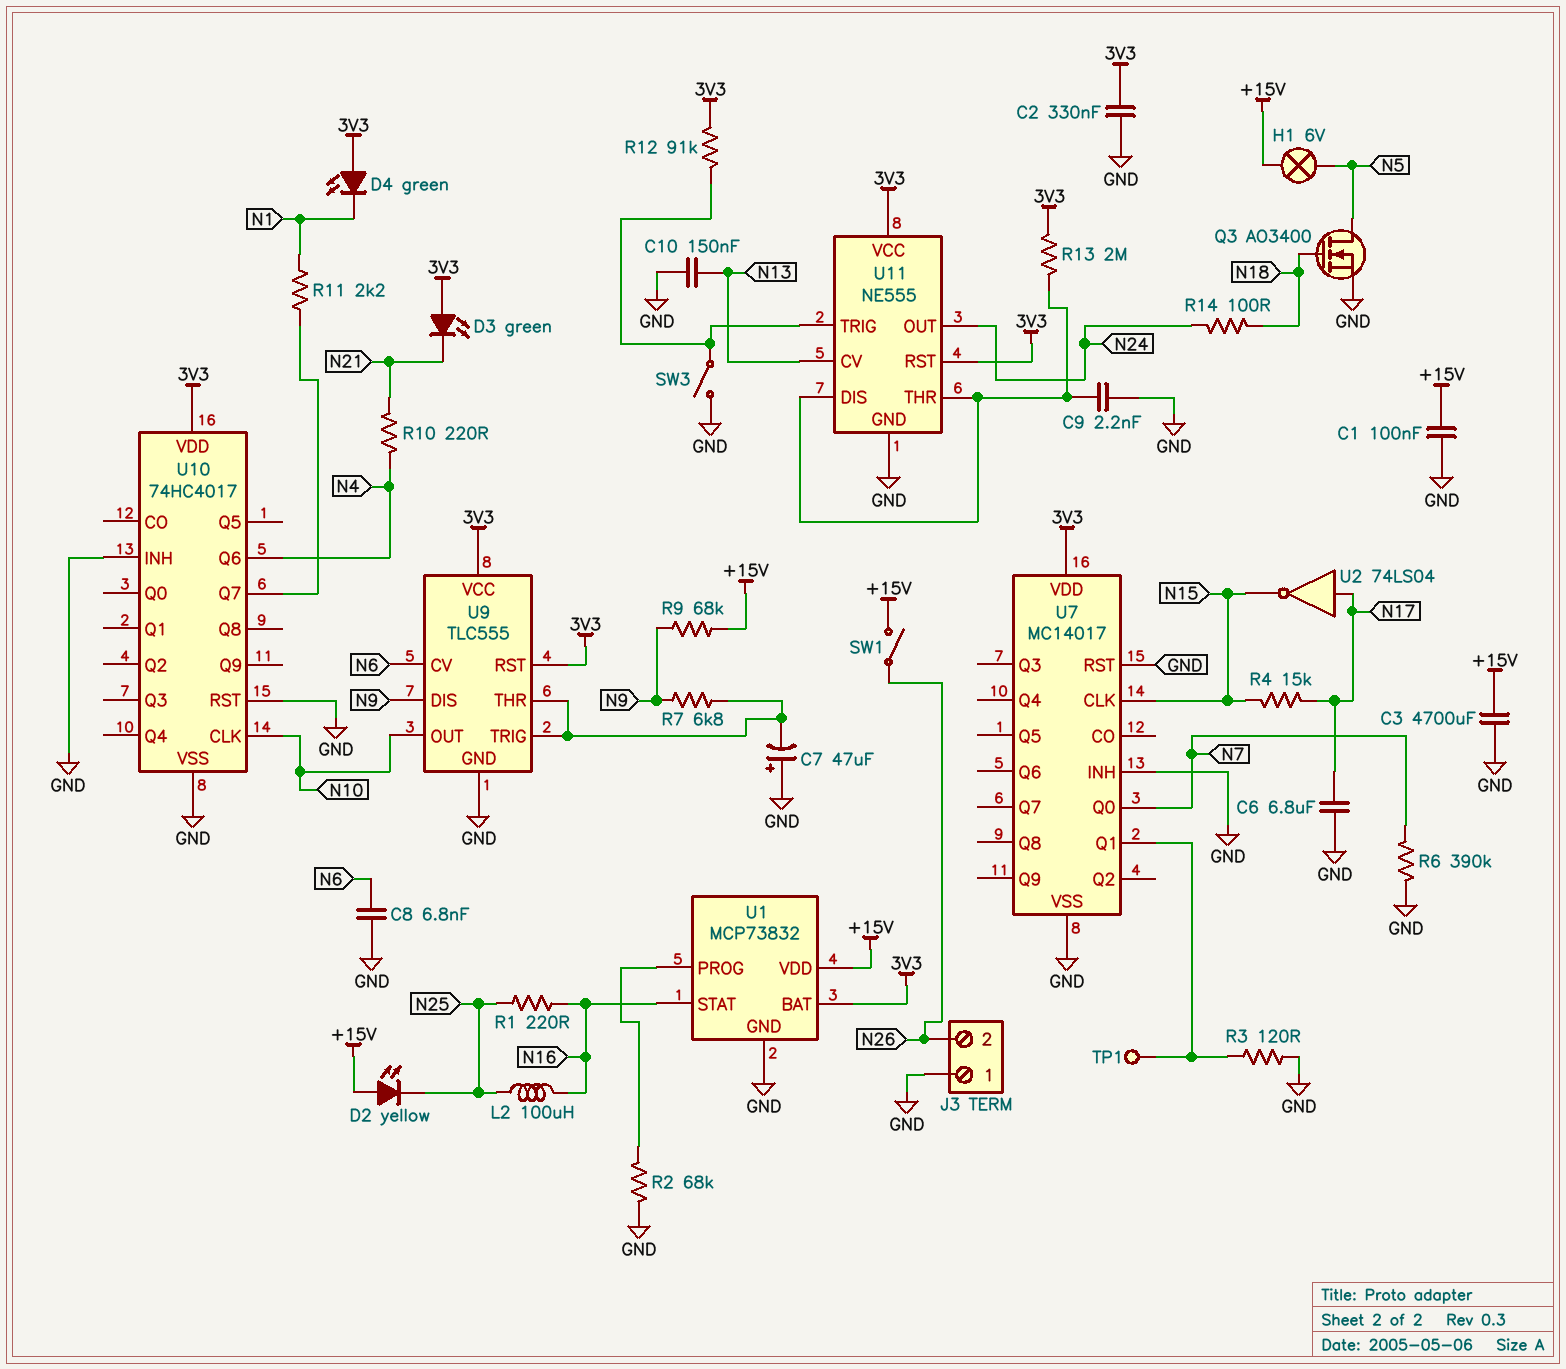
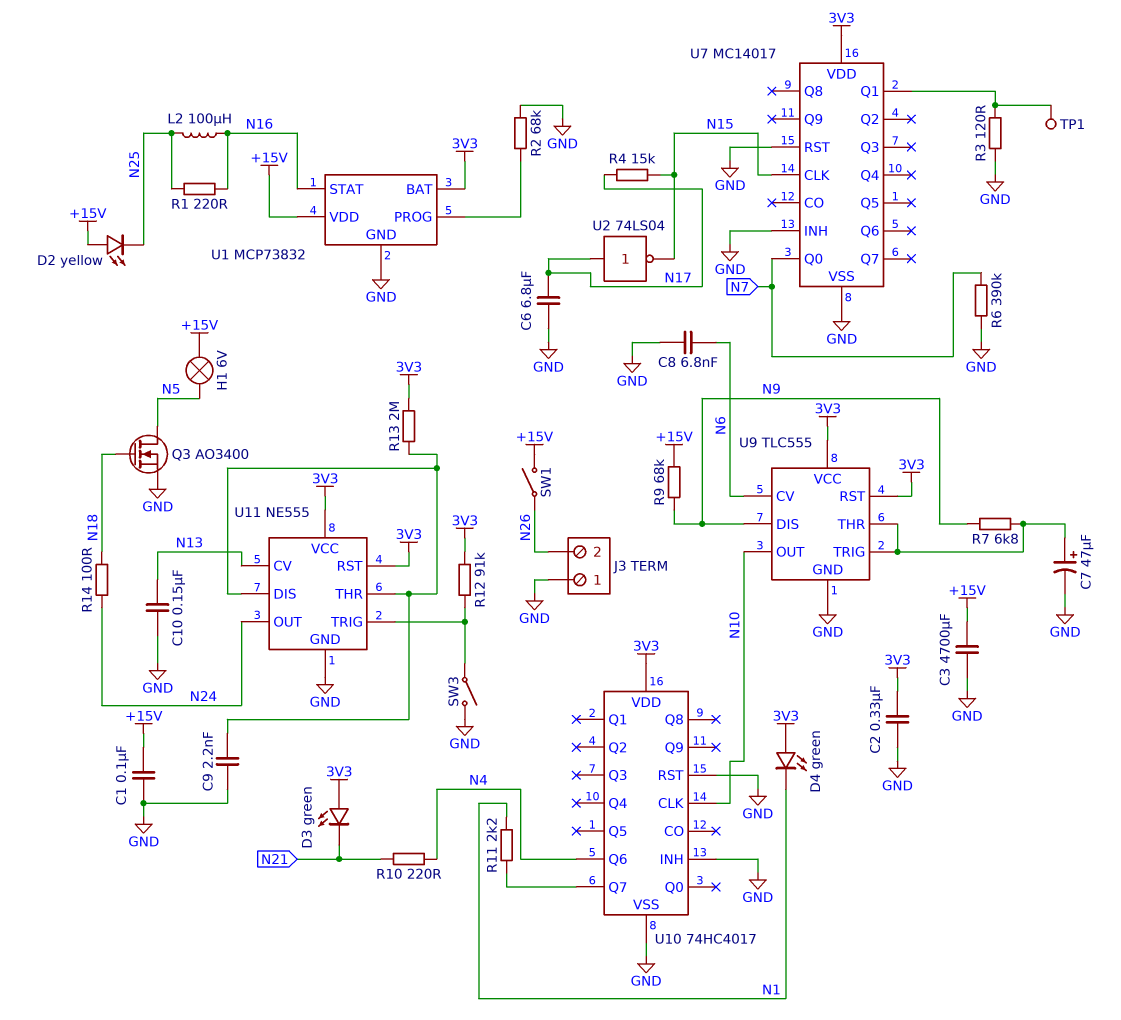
C7: 47uF (plus GND, minus U9/THR) -> 47uF (plus U9/THR, minus GND)

